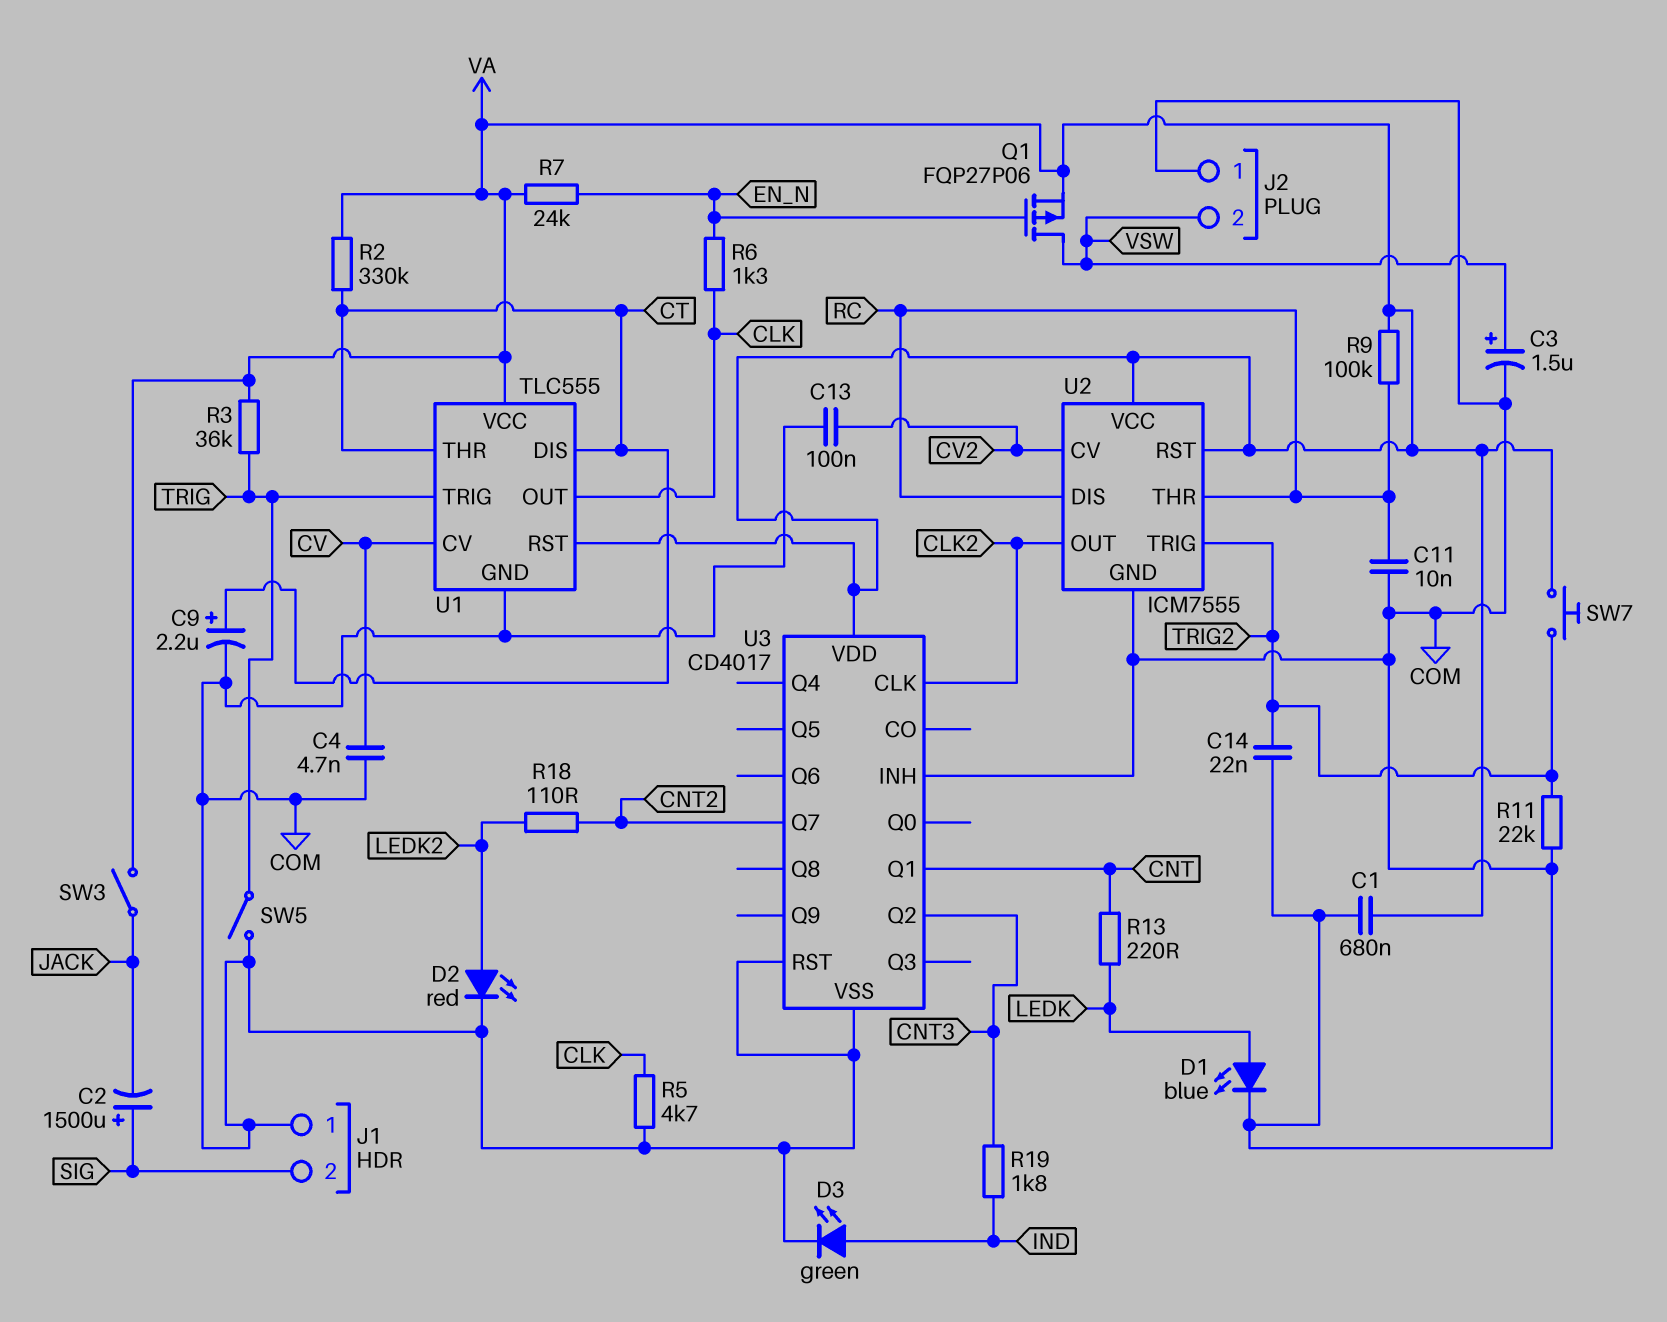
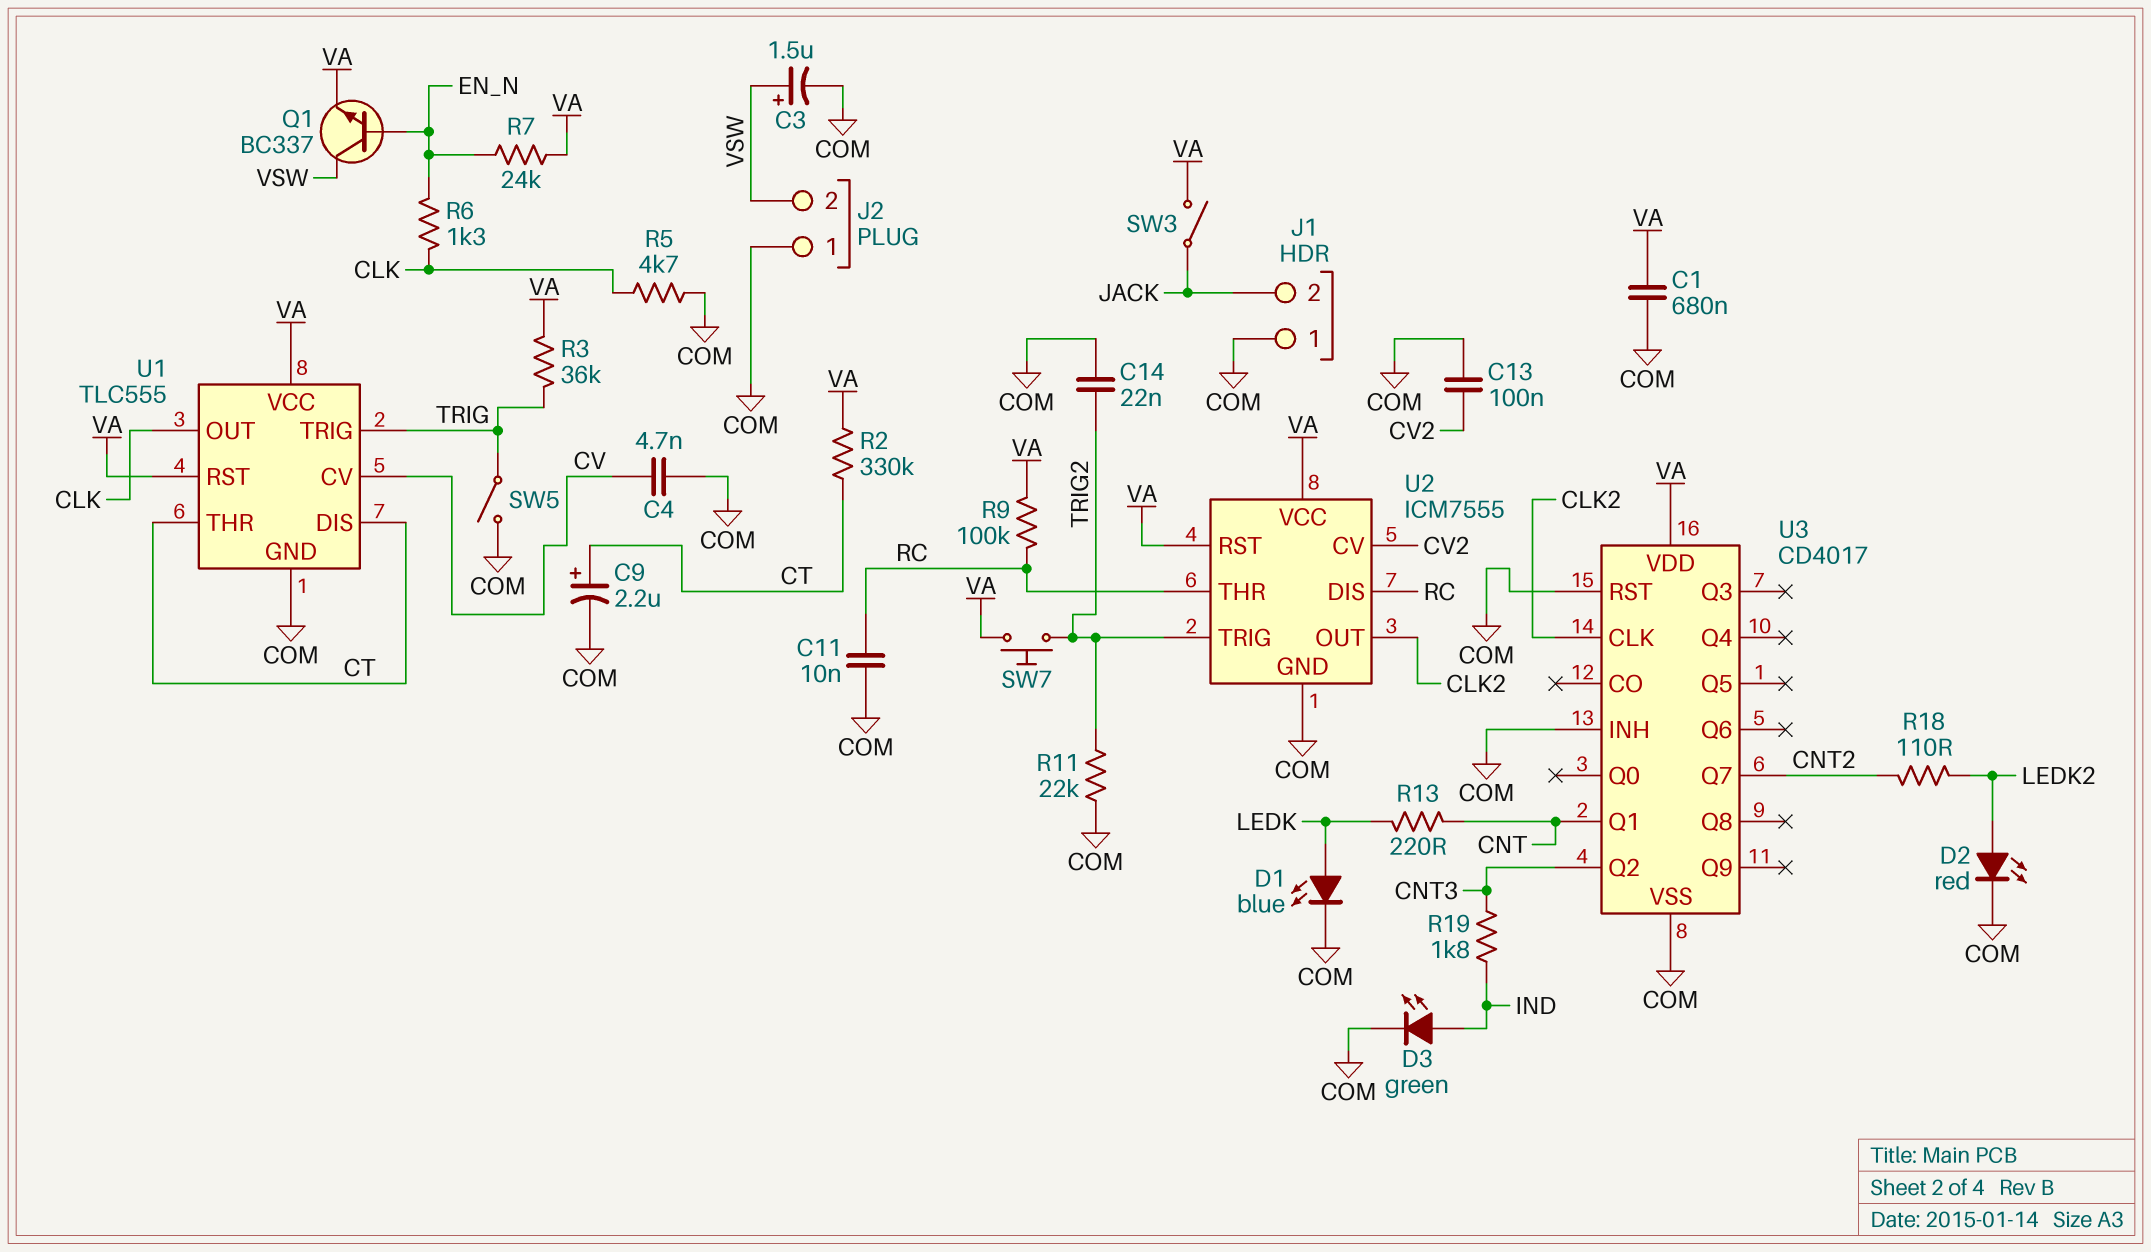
C2: 1500uF (plus SIG, minus JACK) -> none
J1 pin 2: SIG -> JACK
Q1: PMOS FQP27P06 (G EN_N, D VSW, S VA) -> NPN BC337 (B EN_N, C VSW, E VA)

